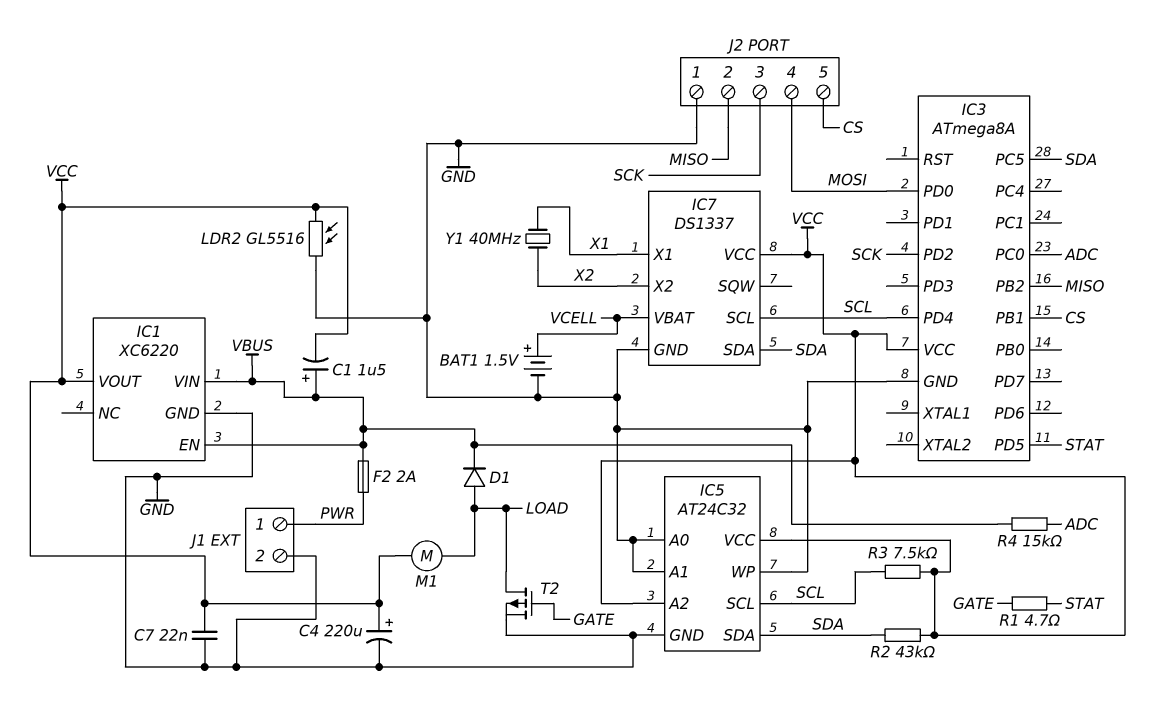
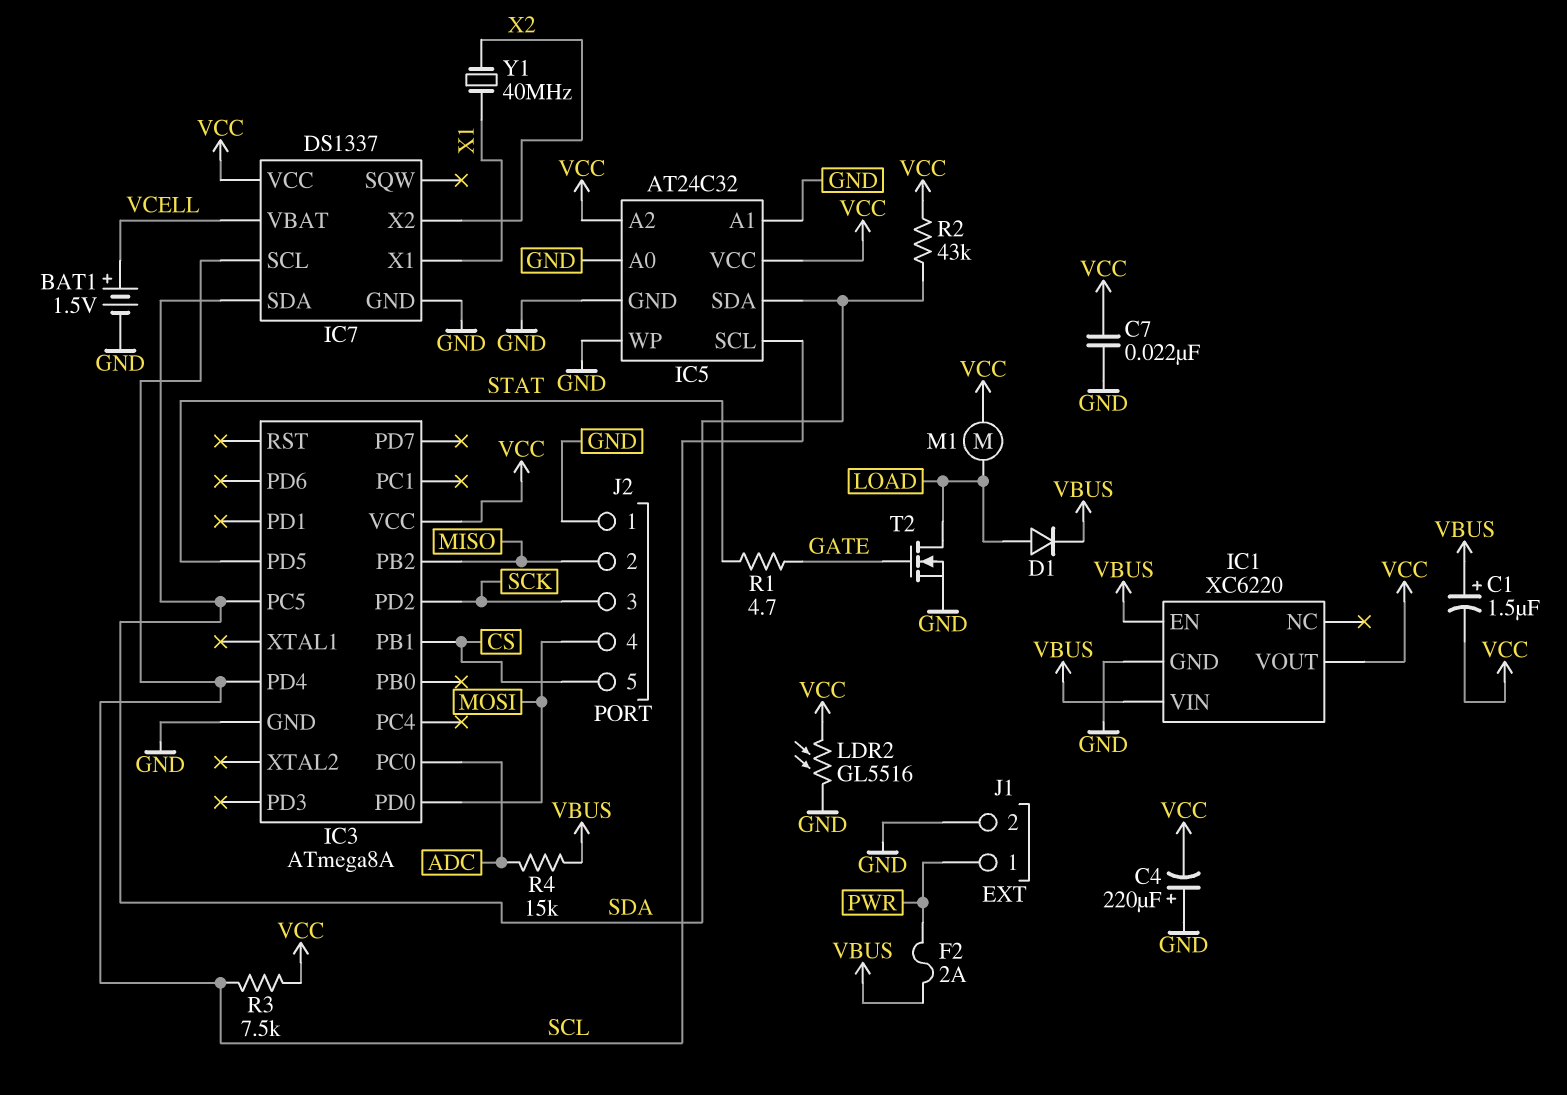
C4: 220uF (plus VCC, minus GND) -> 220uF (plus GND, minus VCC)
T2: PMOS (G GATE, D LOAD, S GND) -> NMOS (G GATE, D LOAD, S GND)

